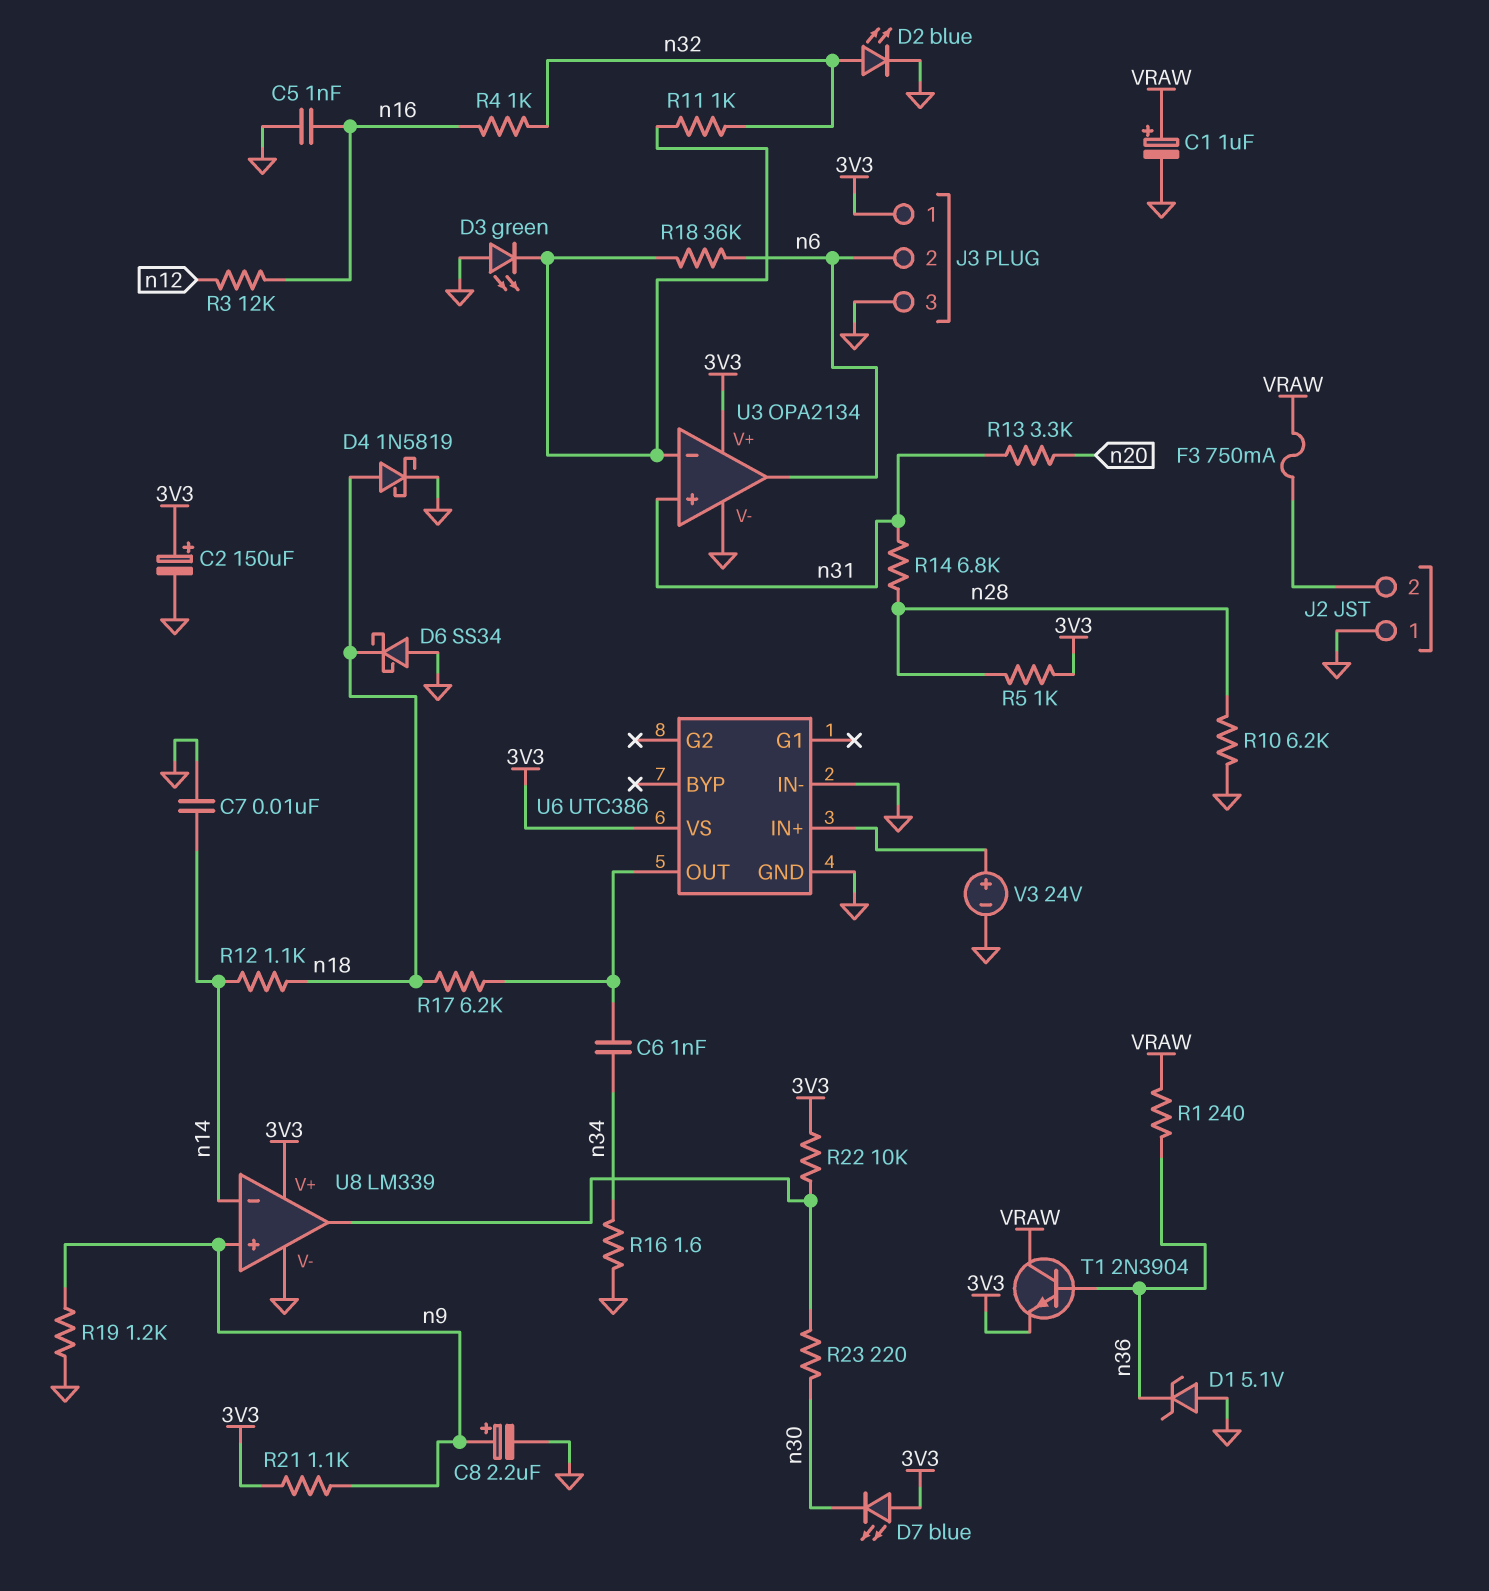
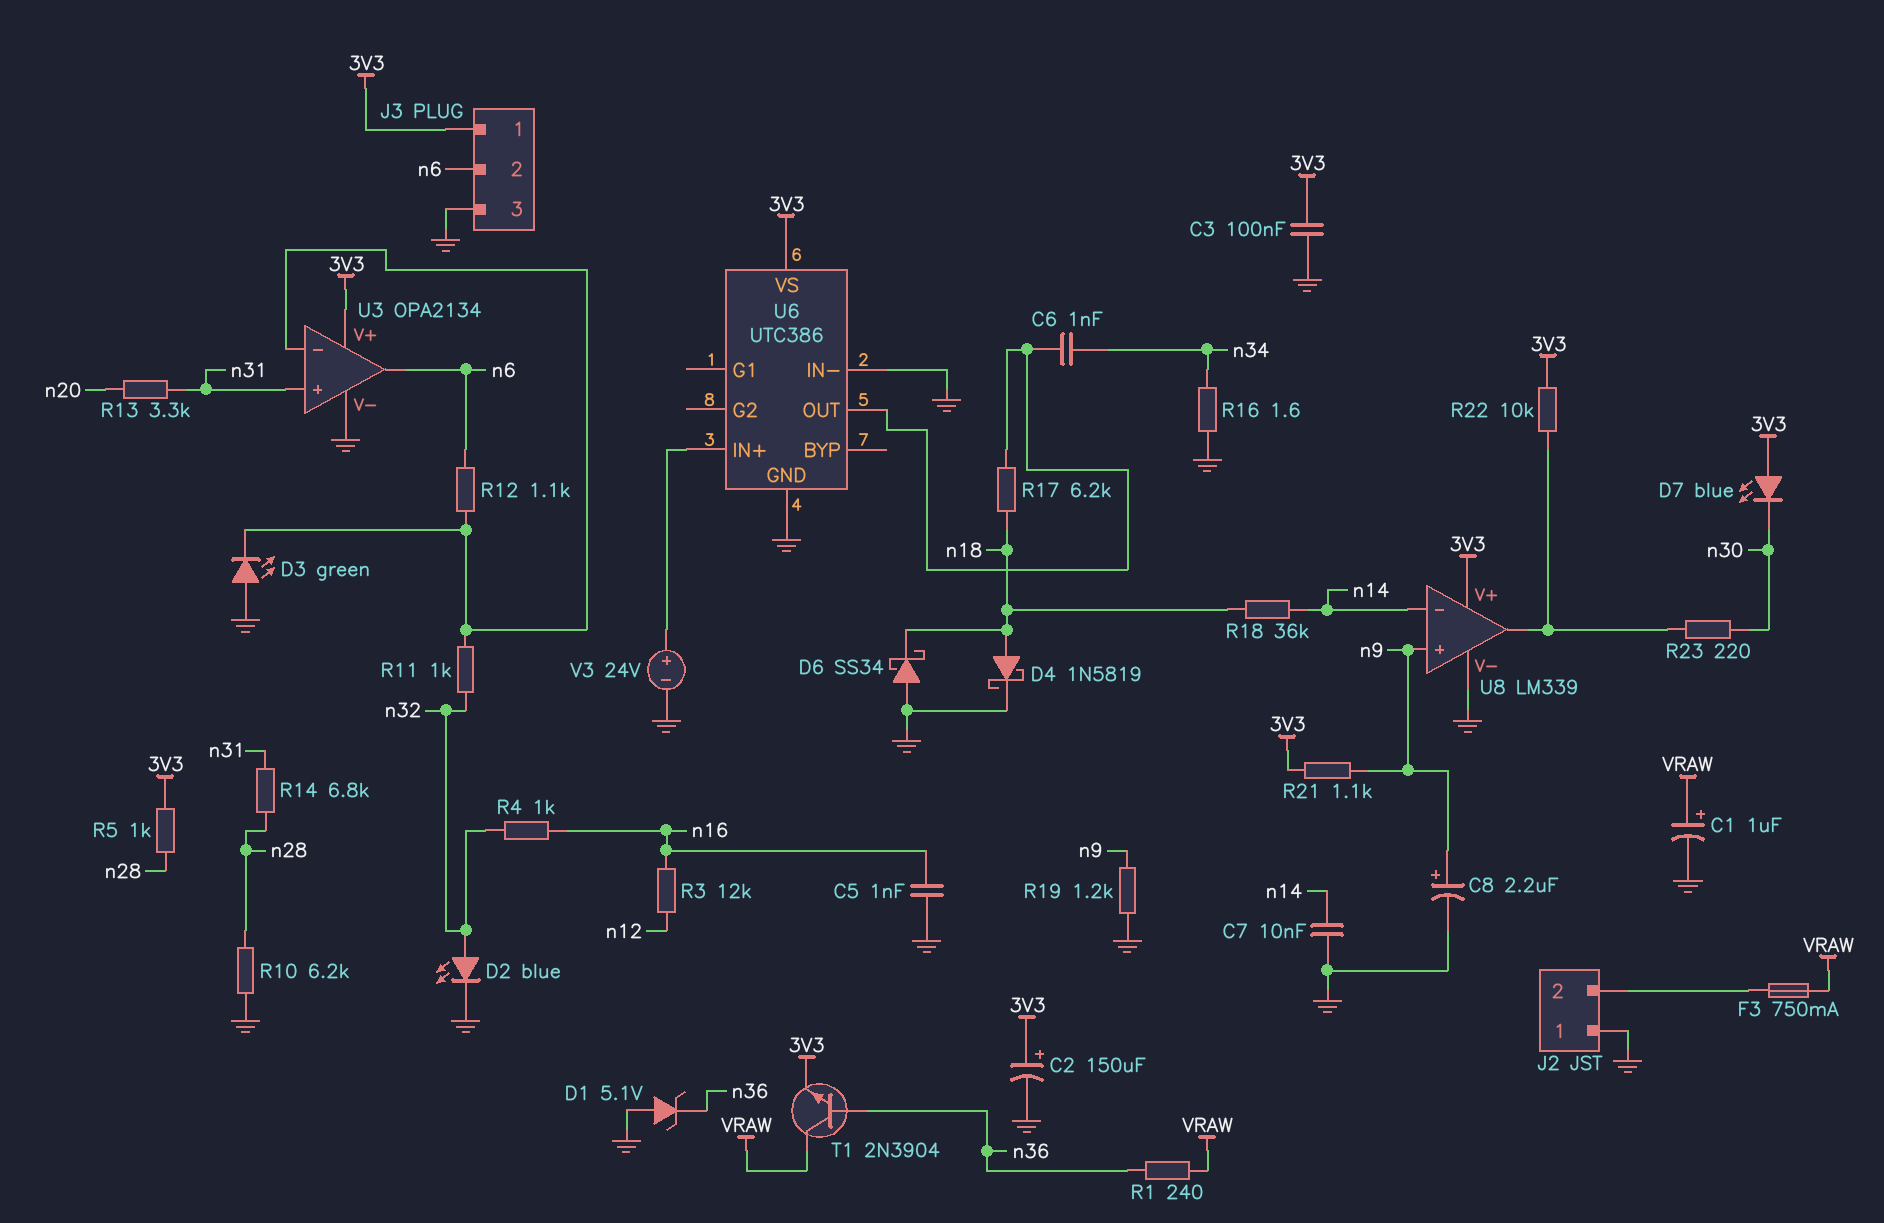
C3: none -> 100nF (3V3, GND)
R12: 1.1k (n14, n18) -> 1.1k (U3/in-, n6)
R18: 36k (U3/in-, n6) -> 36k (n14, n18)

